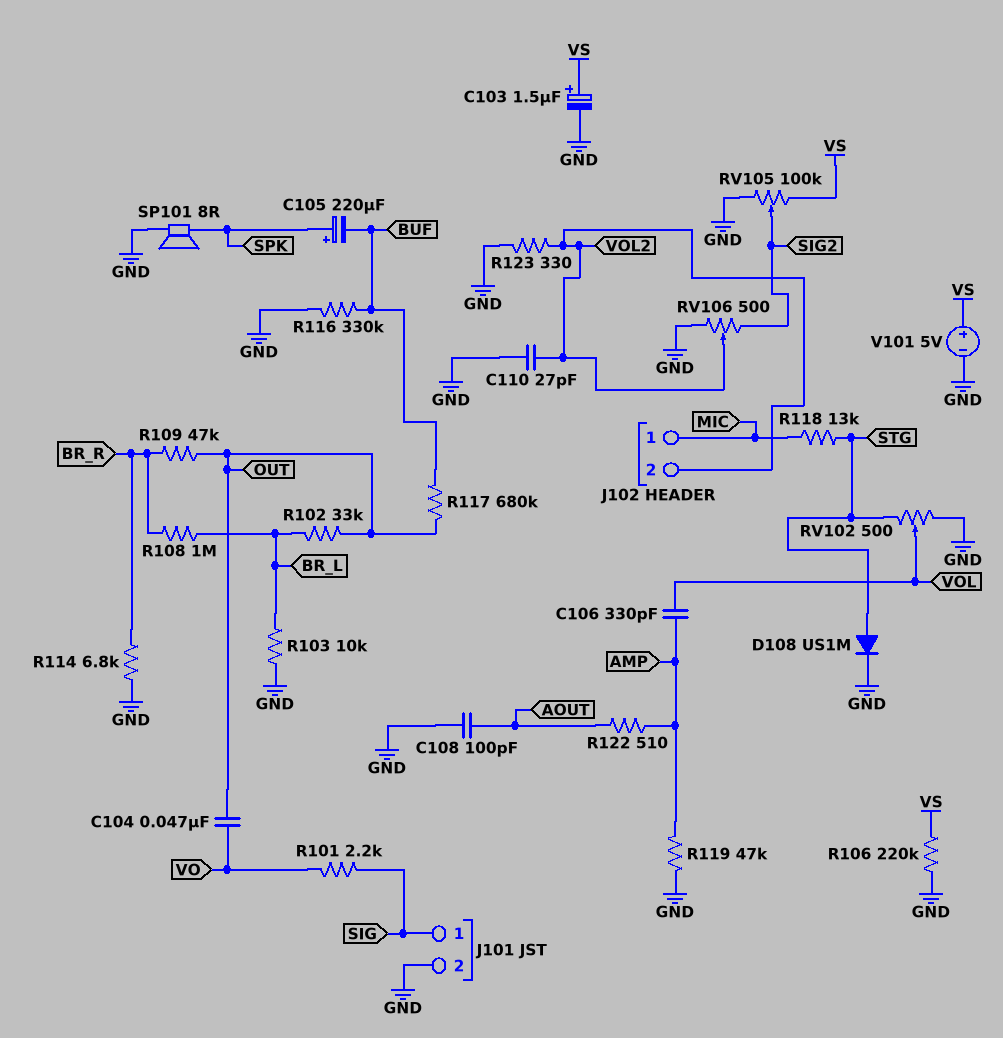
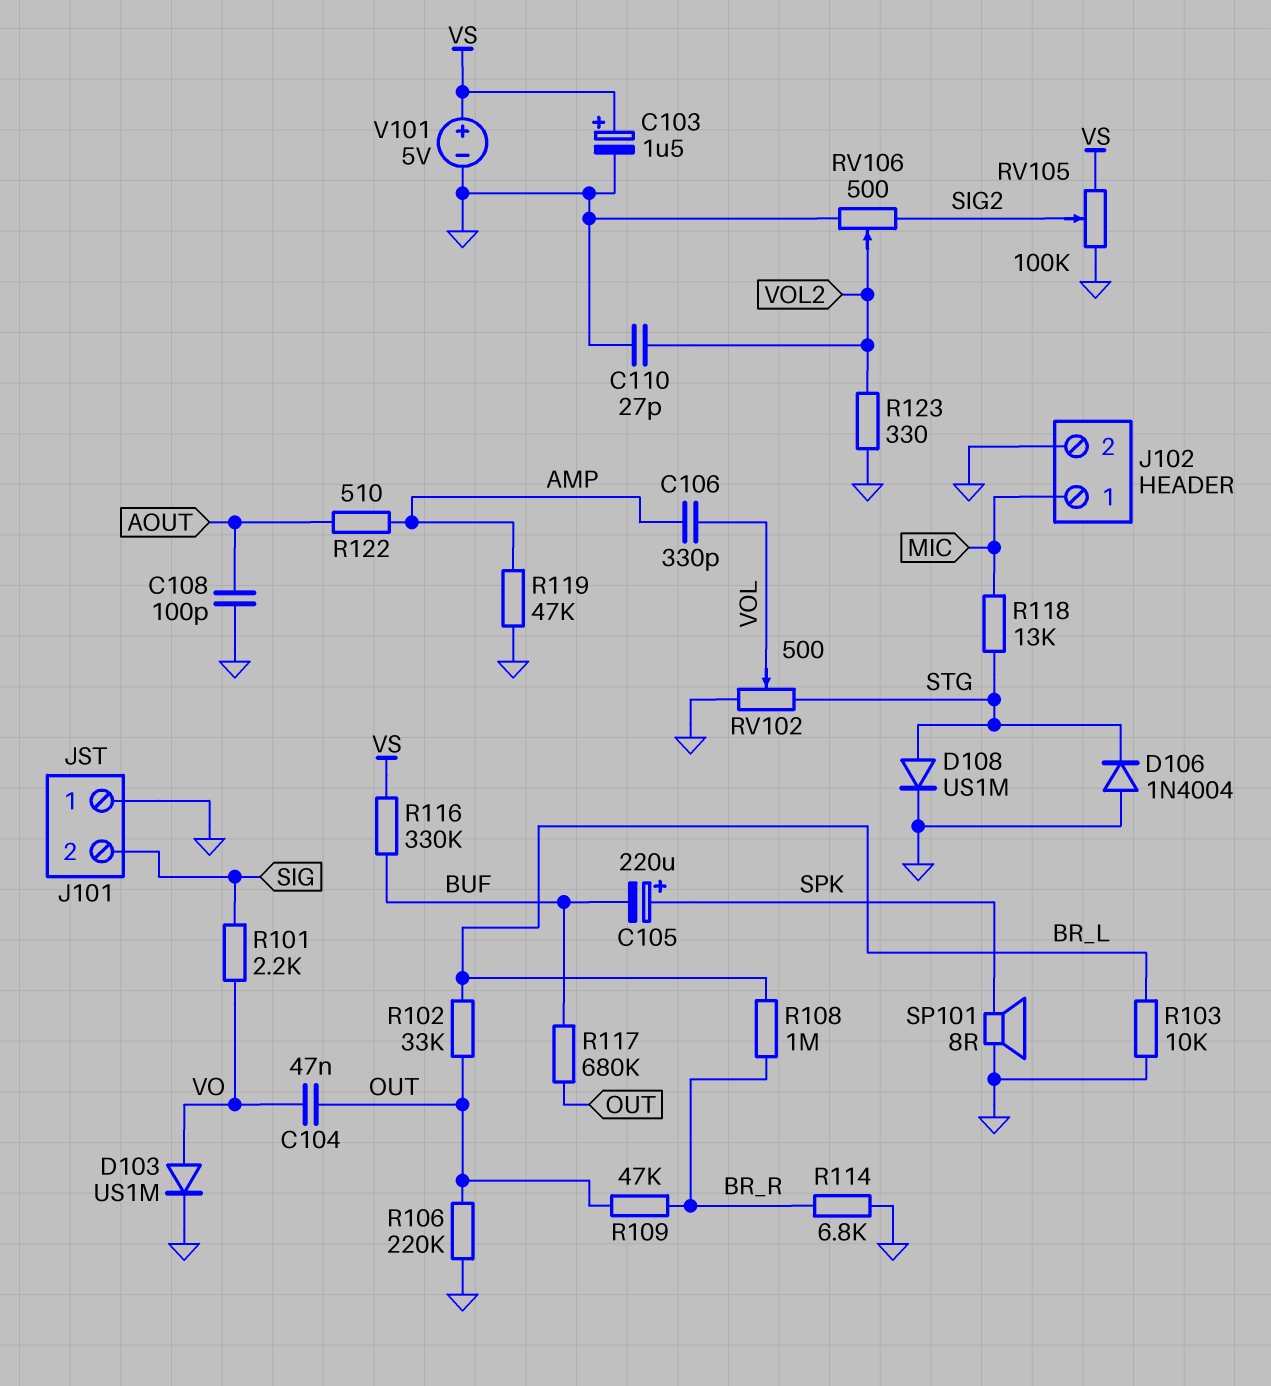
D103: none -> diode US1M (A VO, K GND)
D106: none -> diode 1N4004 (A GND, K STG)
J101 pin 1: SIG -> GND
J101 pin 2: GND -> SIG
J102 pin 2: VOL2 -> GND
R106: 220k (GND, VS) -> 220k (GND, OUT)
R116: 330k (BUF, GND) -> 330k (BUF, VS)

